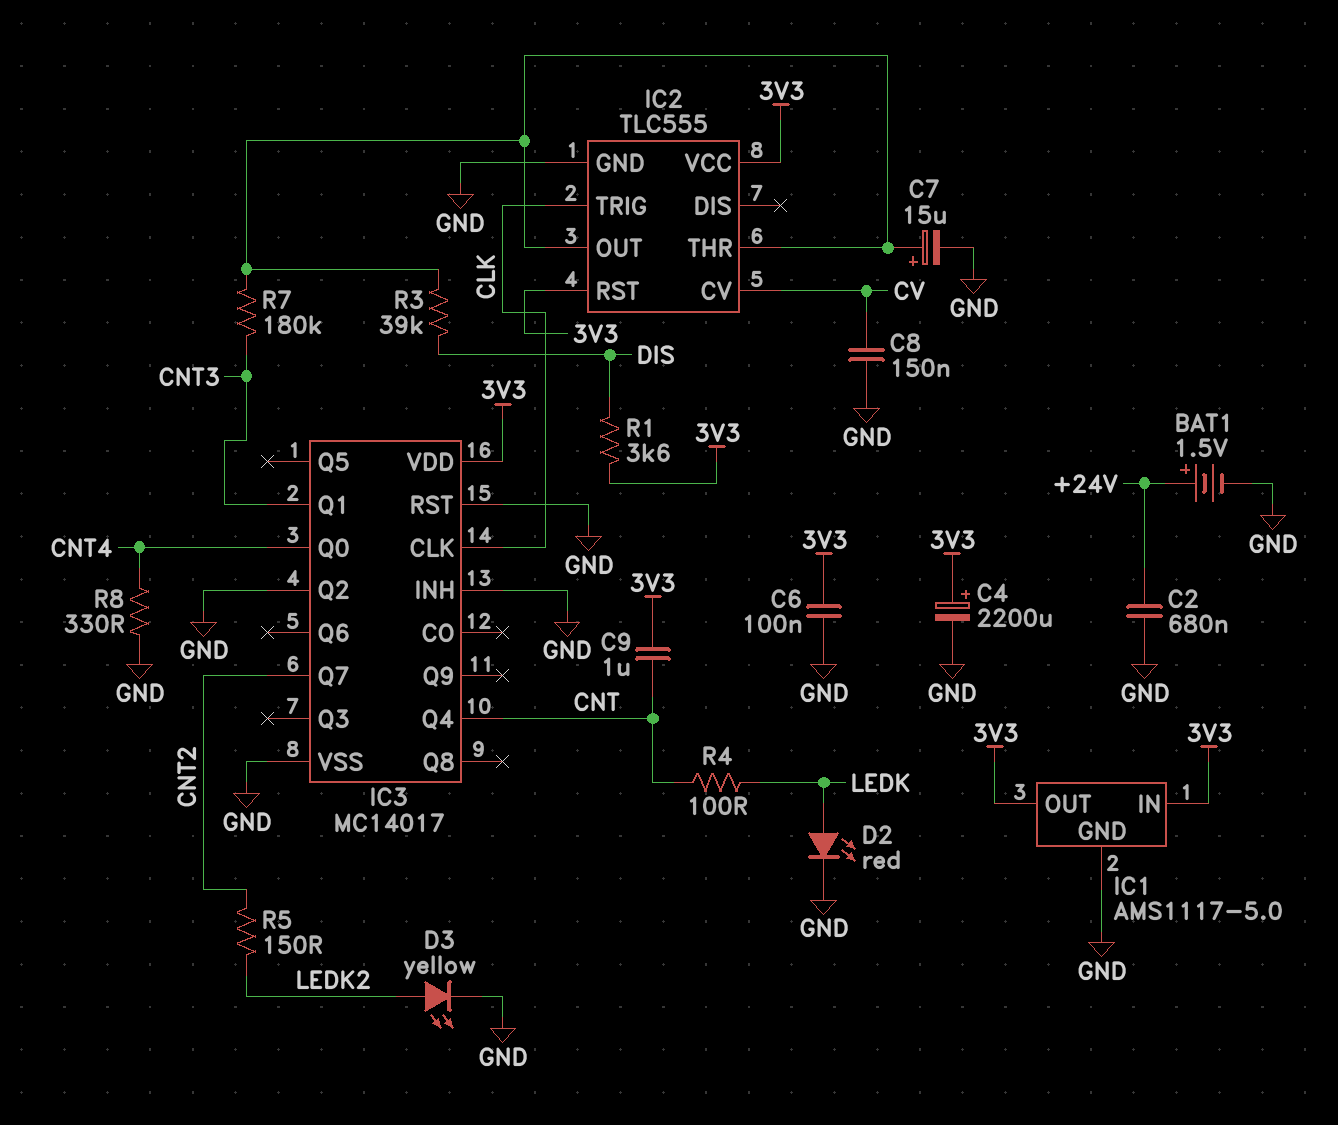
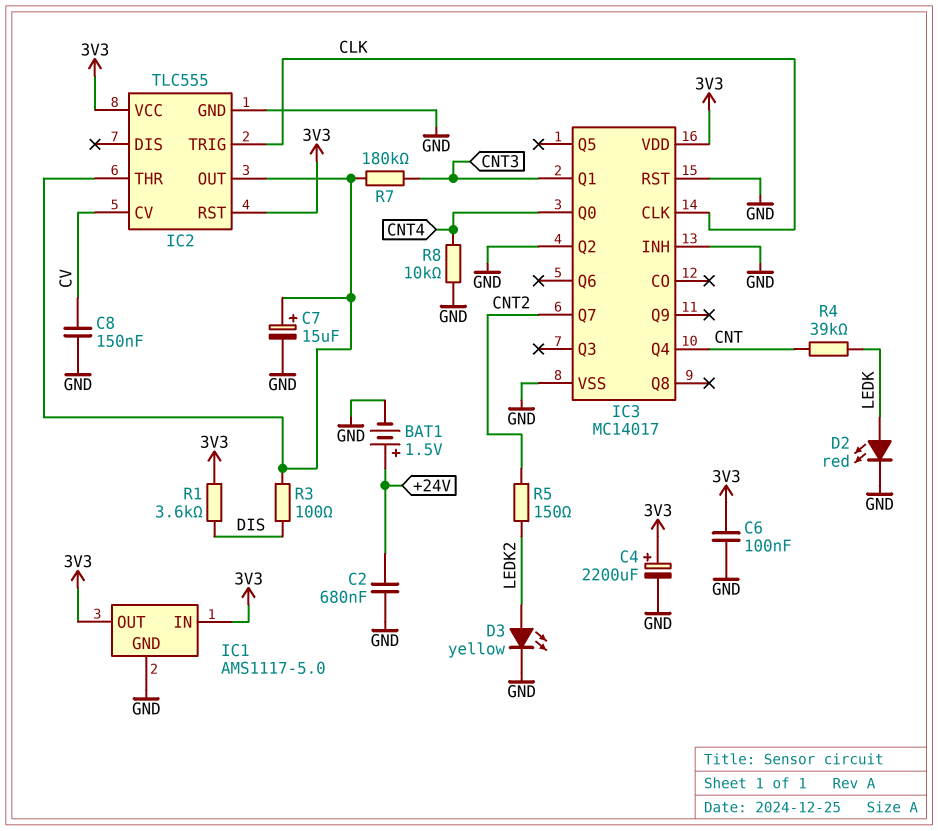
C9: 1uF (3V3, CNT) -> none
R3: 39k (DIS, IC2/OUT) -> 100 (DIS, IC2/OUT)
R4: 100 (CNT, LEDK) -> 39k (CNT, LEDK)
R8: 330 (CNT4, GND) -> 10k (CNT4, GND)

